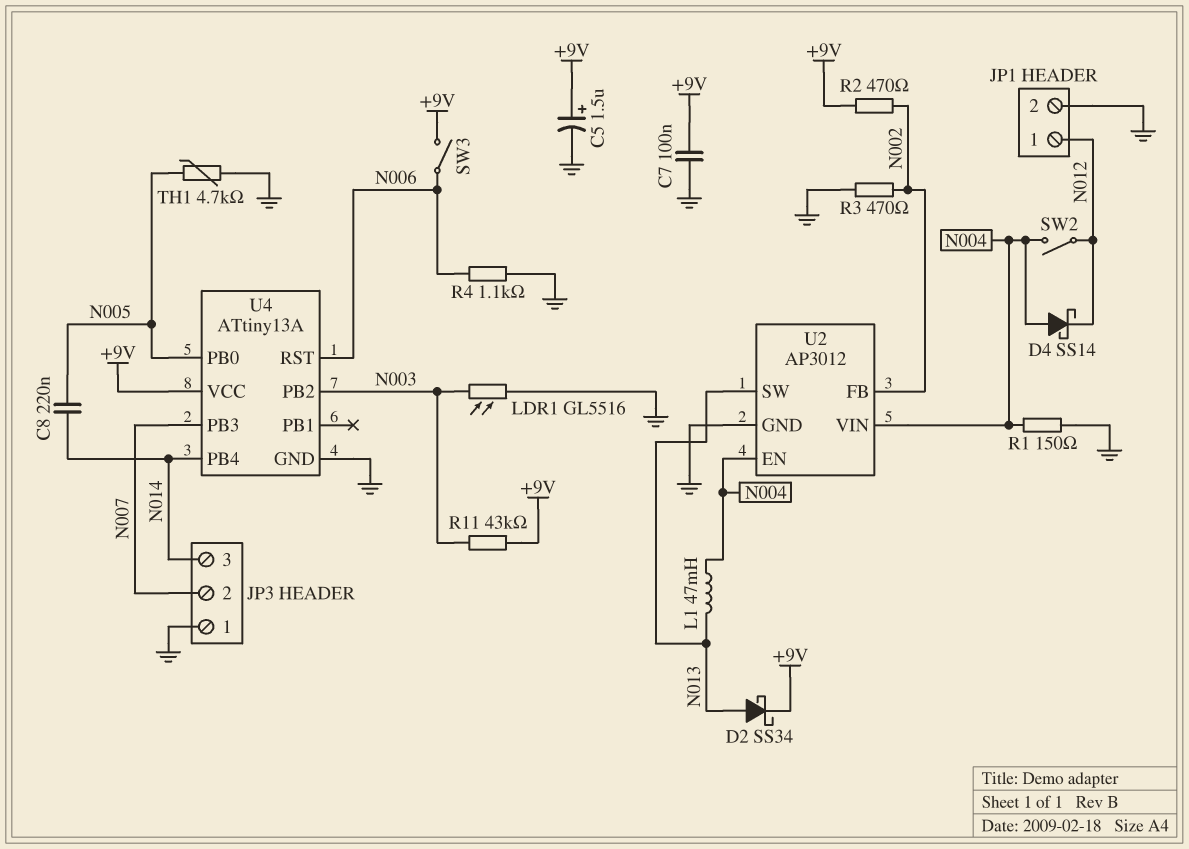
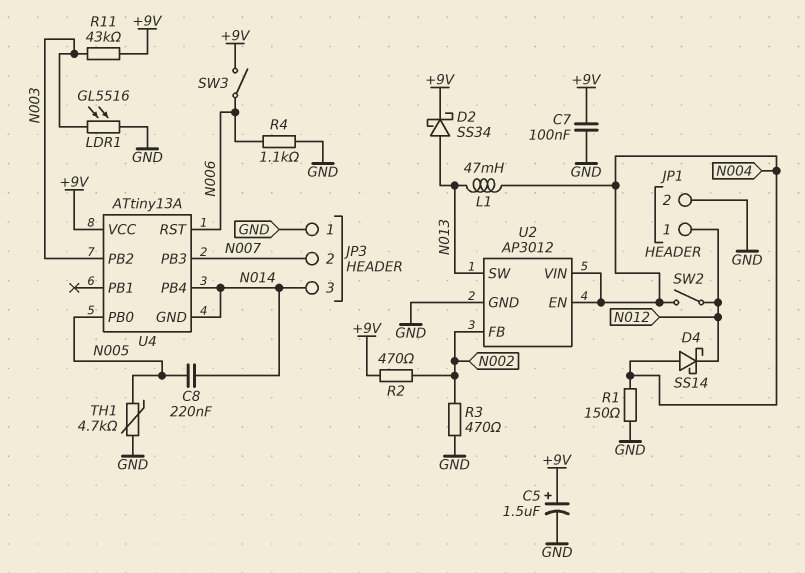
U4 pin GND: GND -> N014

